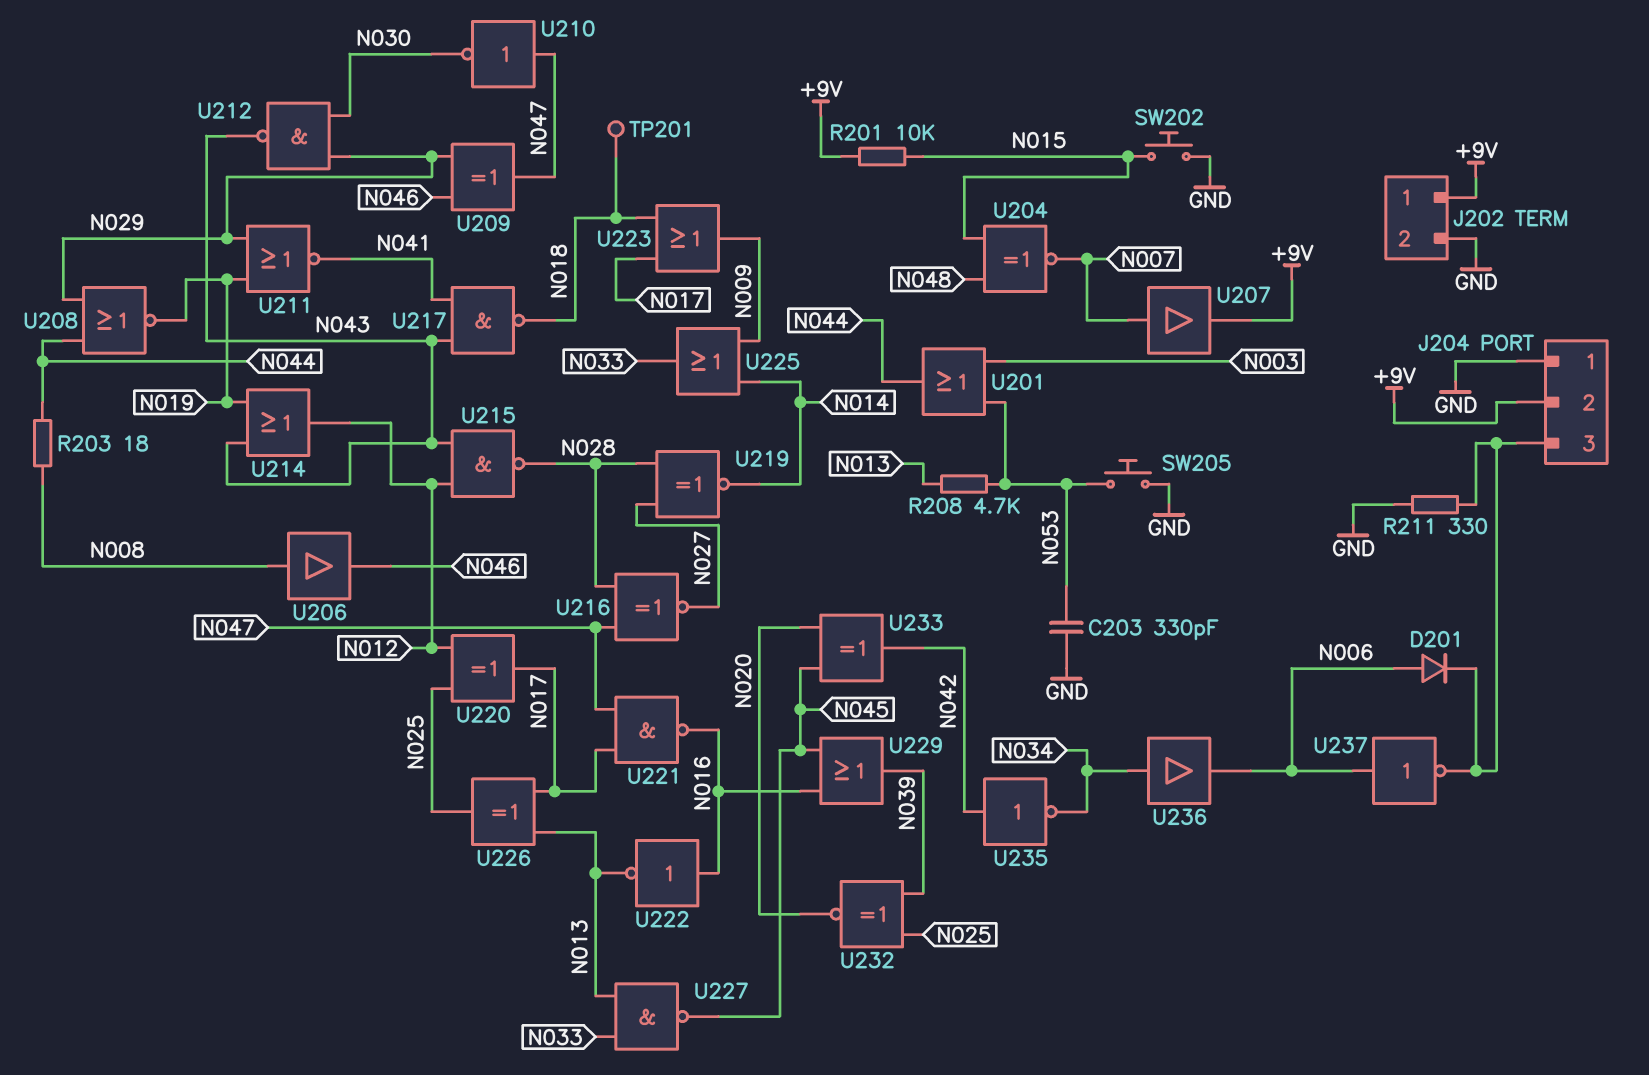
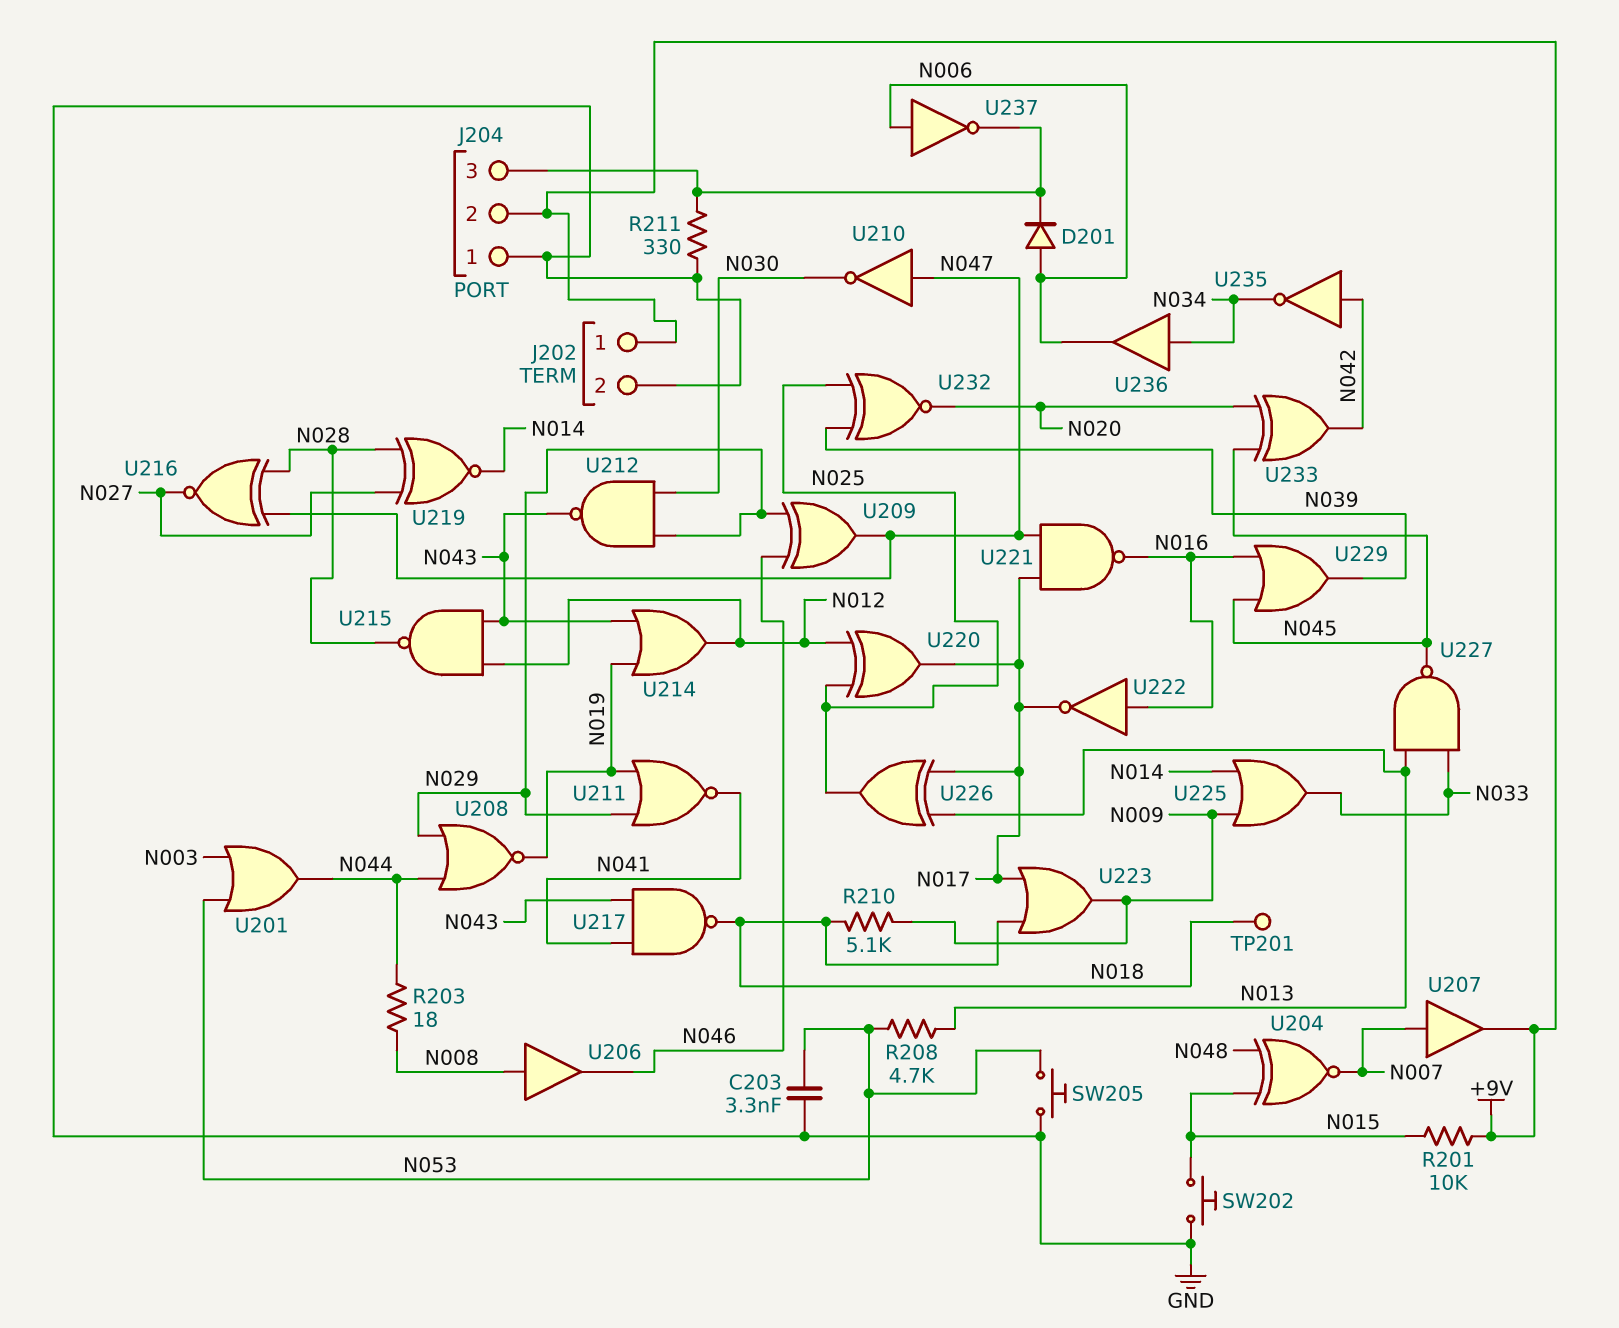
C203: 330pF (GND, N053) -> 3.3nF (GND, N053)
R210: none -> 5.1k (N009, N018)
U222: NOT (in N016, out N013) -> NOT (in N016, out N017)

